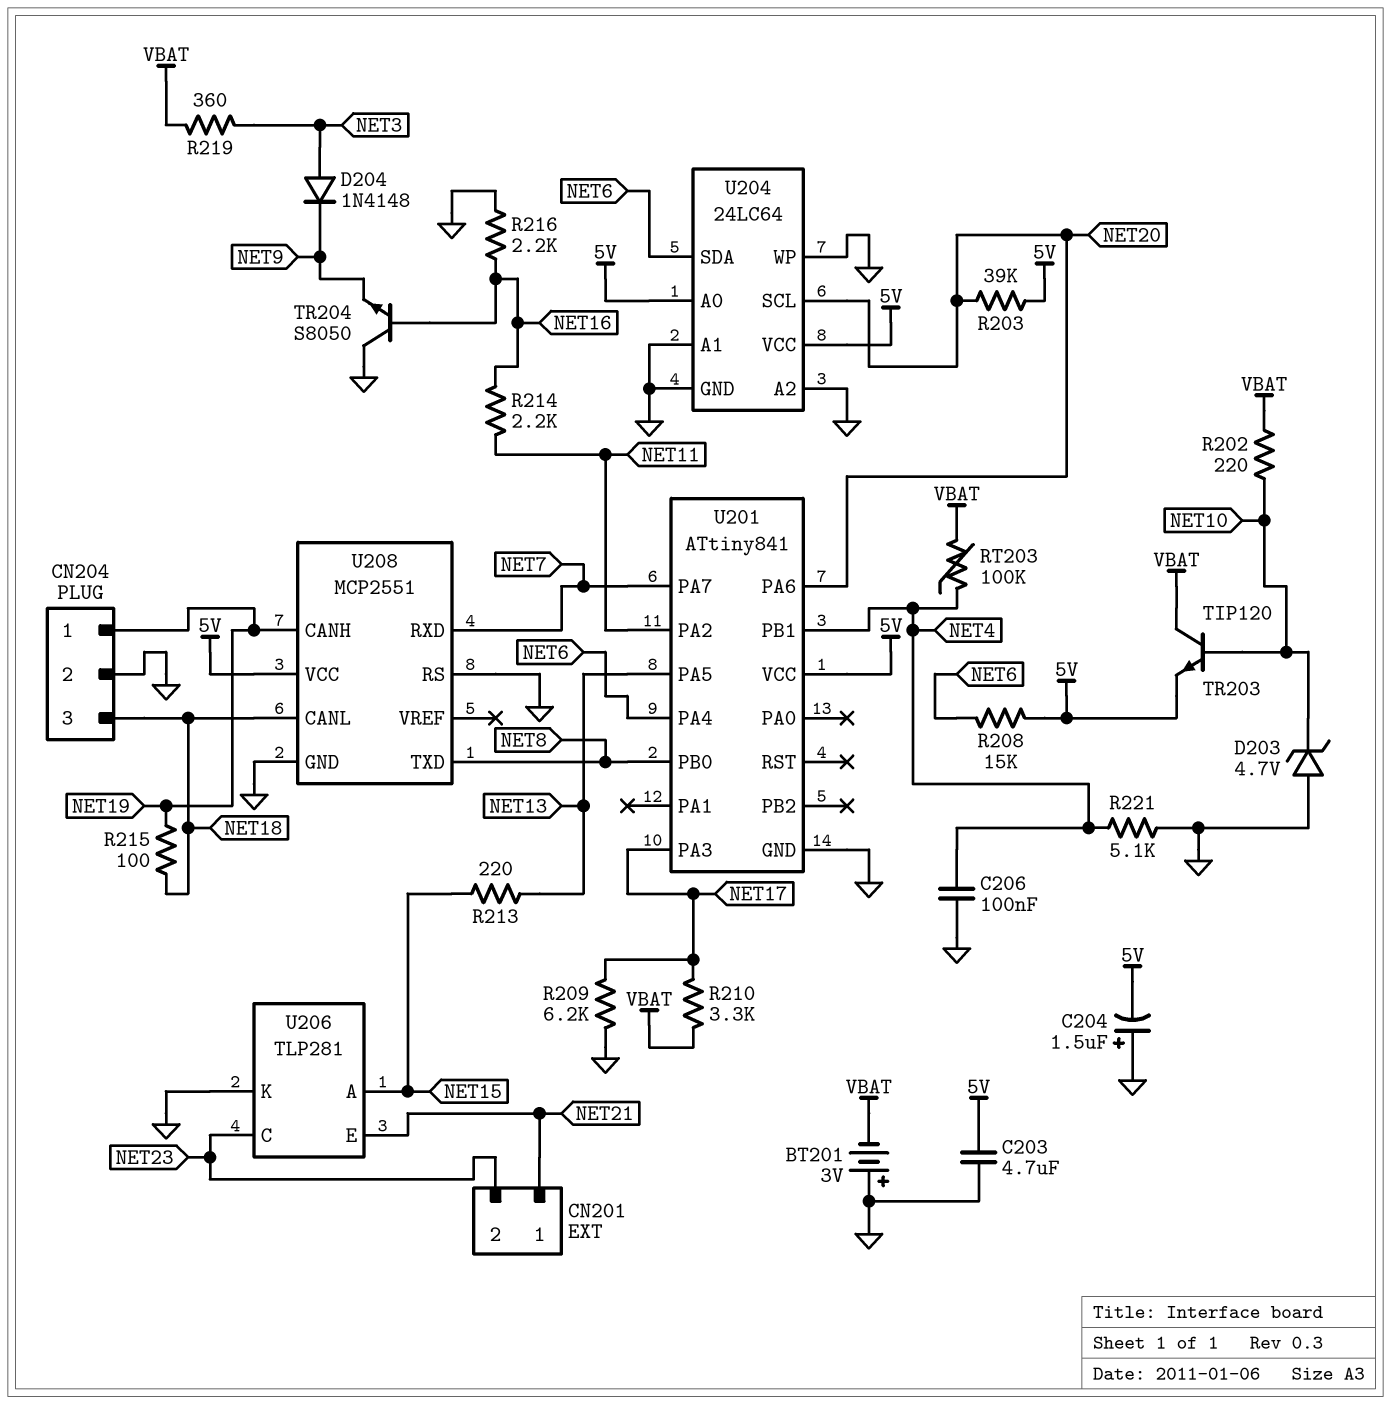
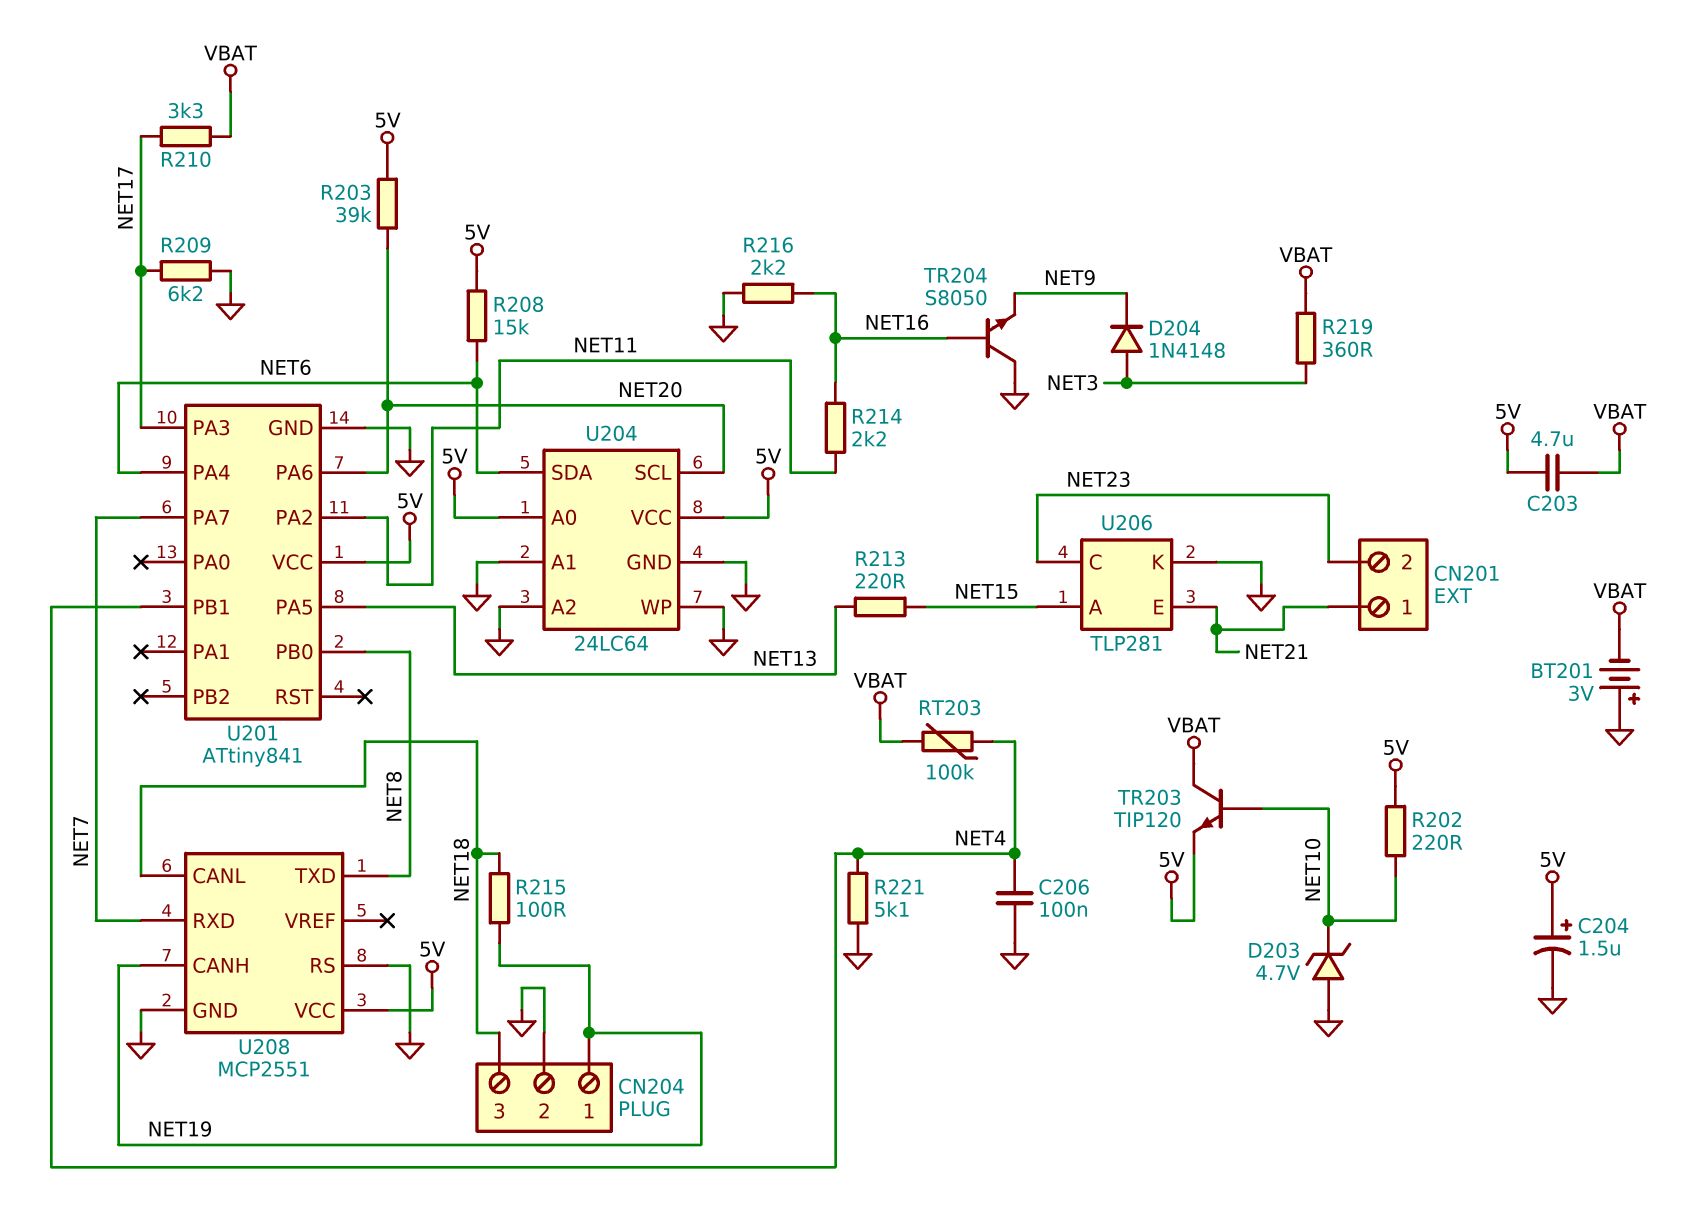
C203: 4.7uF (5V, GND) -> 4.7uF (5V, VBAT)
C204: 1.5uF (plus GND, minus 5V) -> 1.5uF (plus 5V, minus GND)
R202: 220 (NET10, VBAT) -> 220 (5V, NET10)

